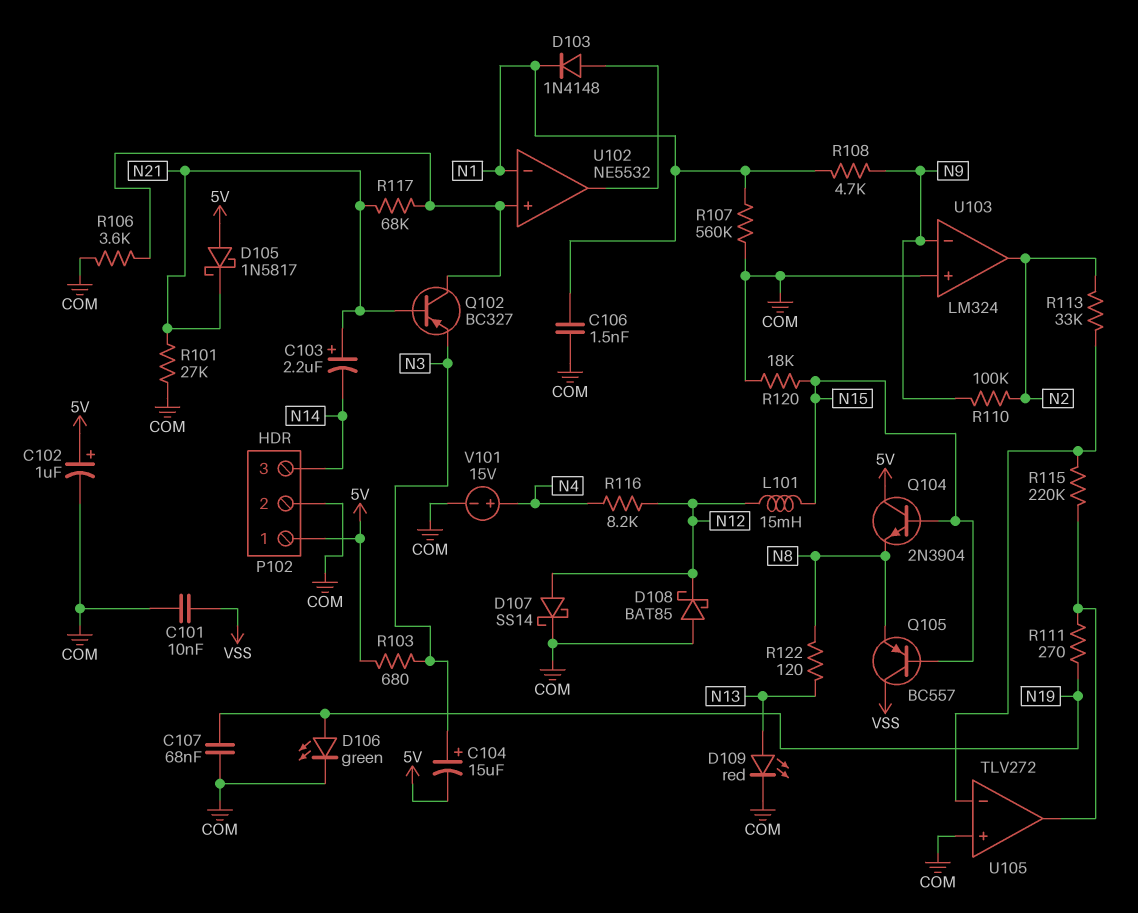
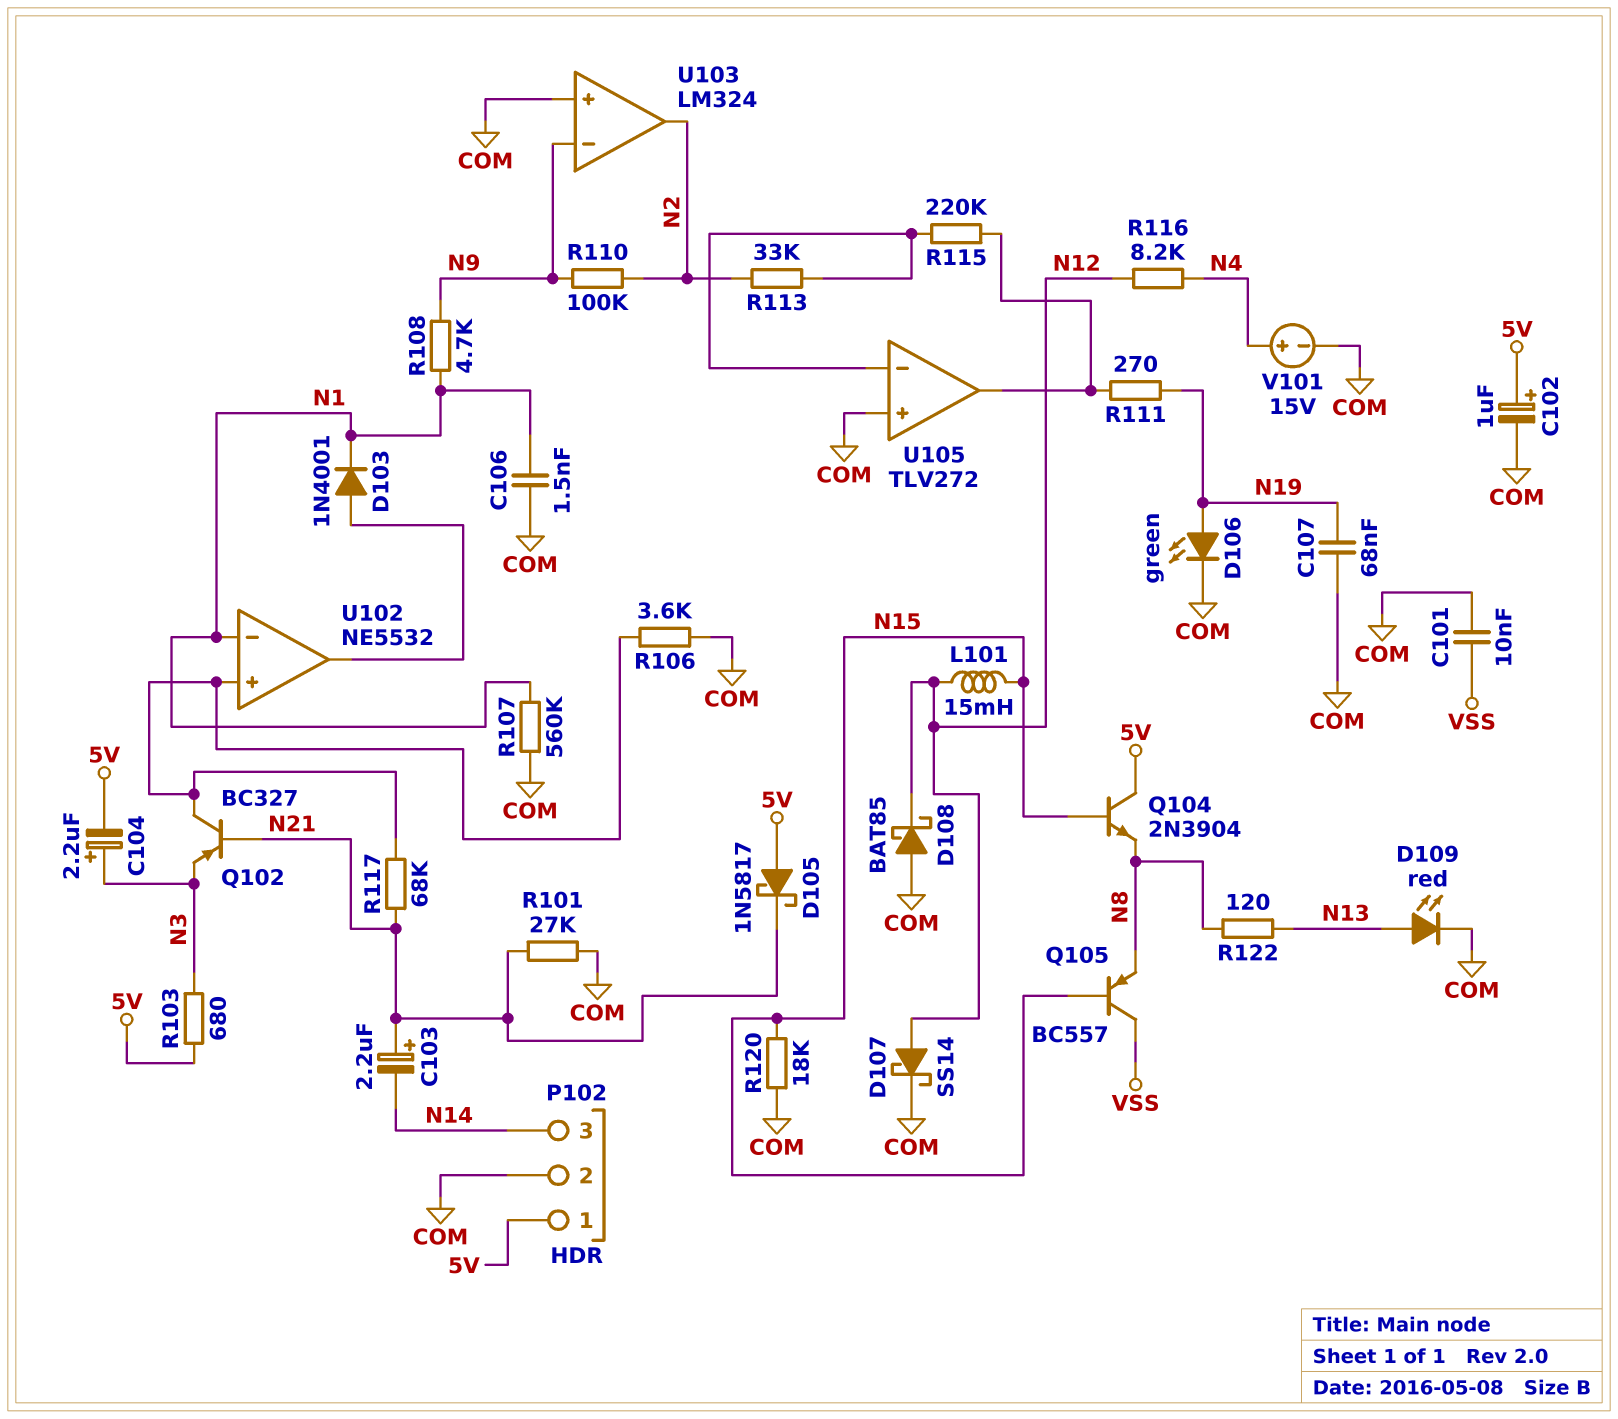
C104: 15uF (plus N3, minus 5V) -> 2.2uF (plus N3, minus 5V)
D103: diode 1N4148 (A U102/out, K N1) -> diode 1N4001 (A U102/out, K N1)

